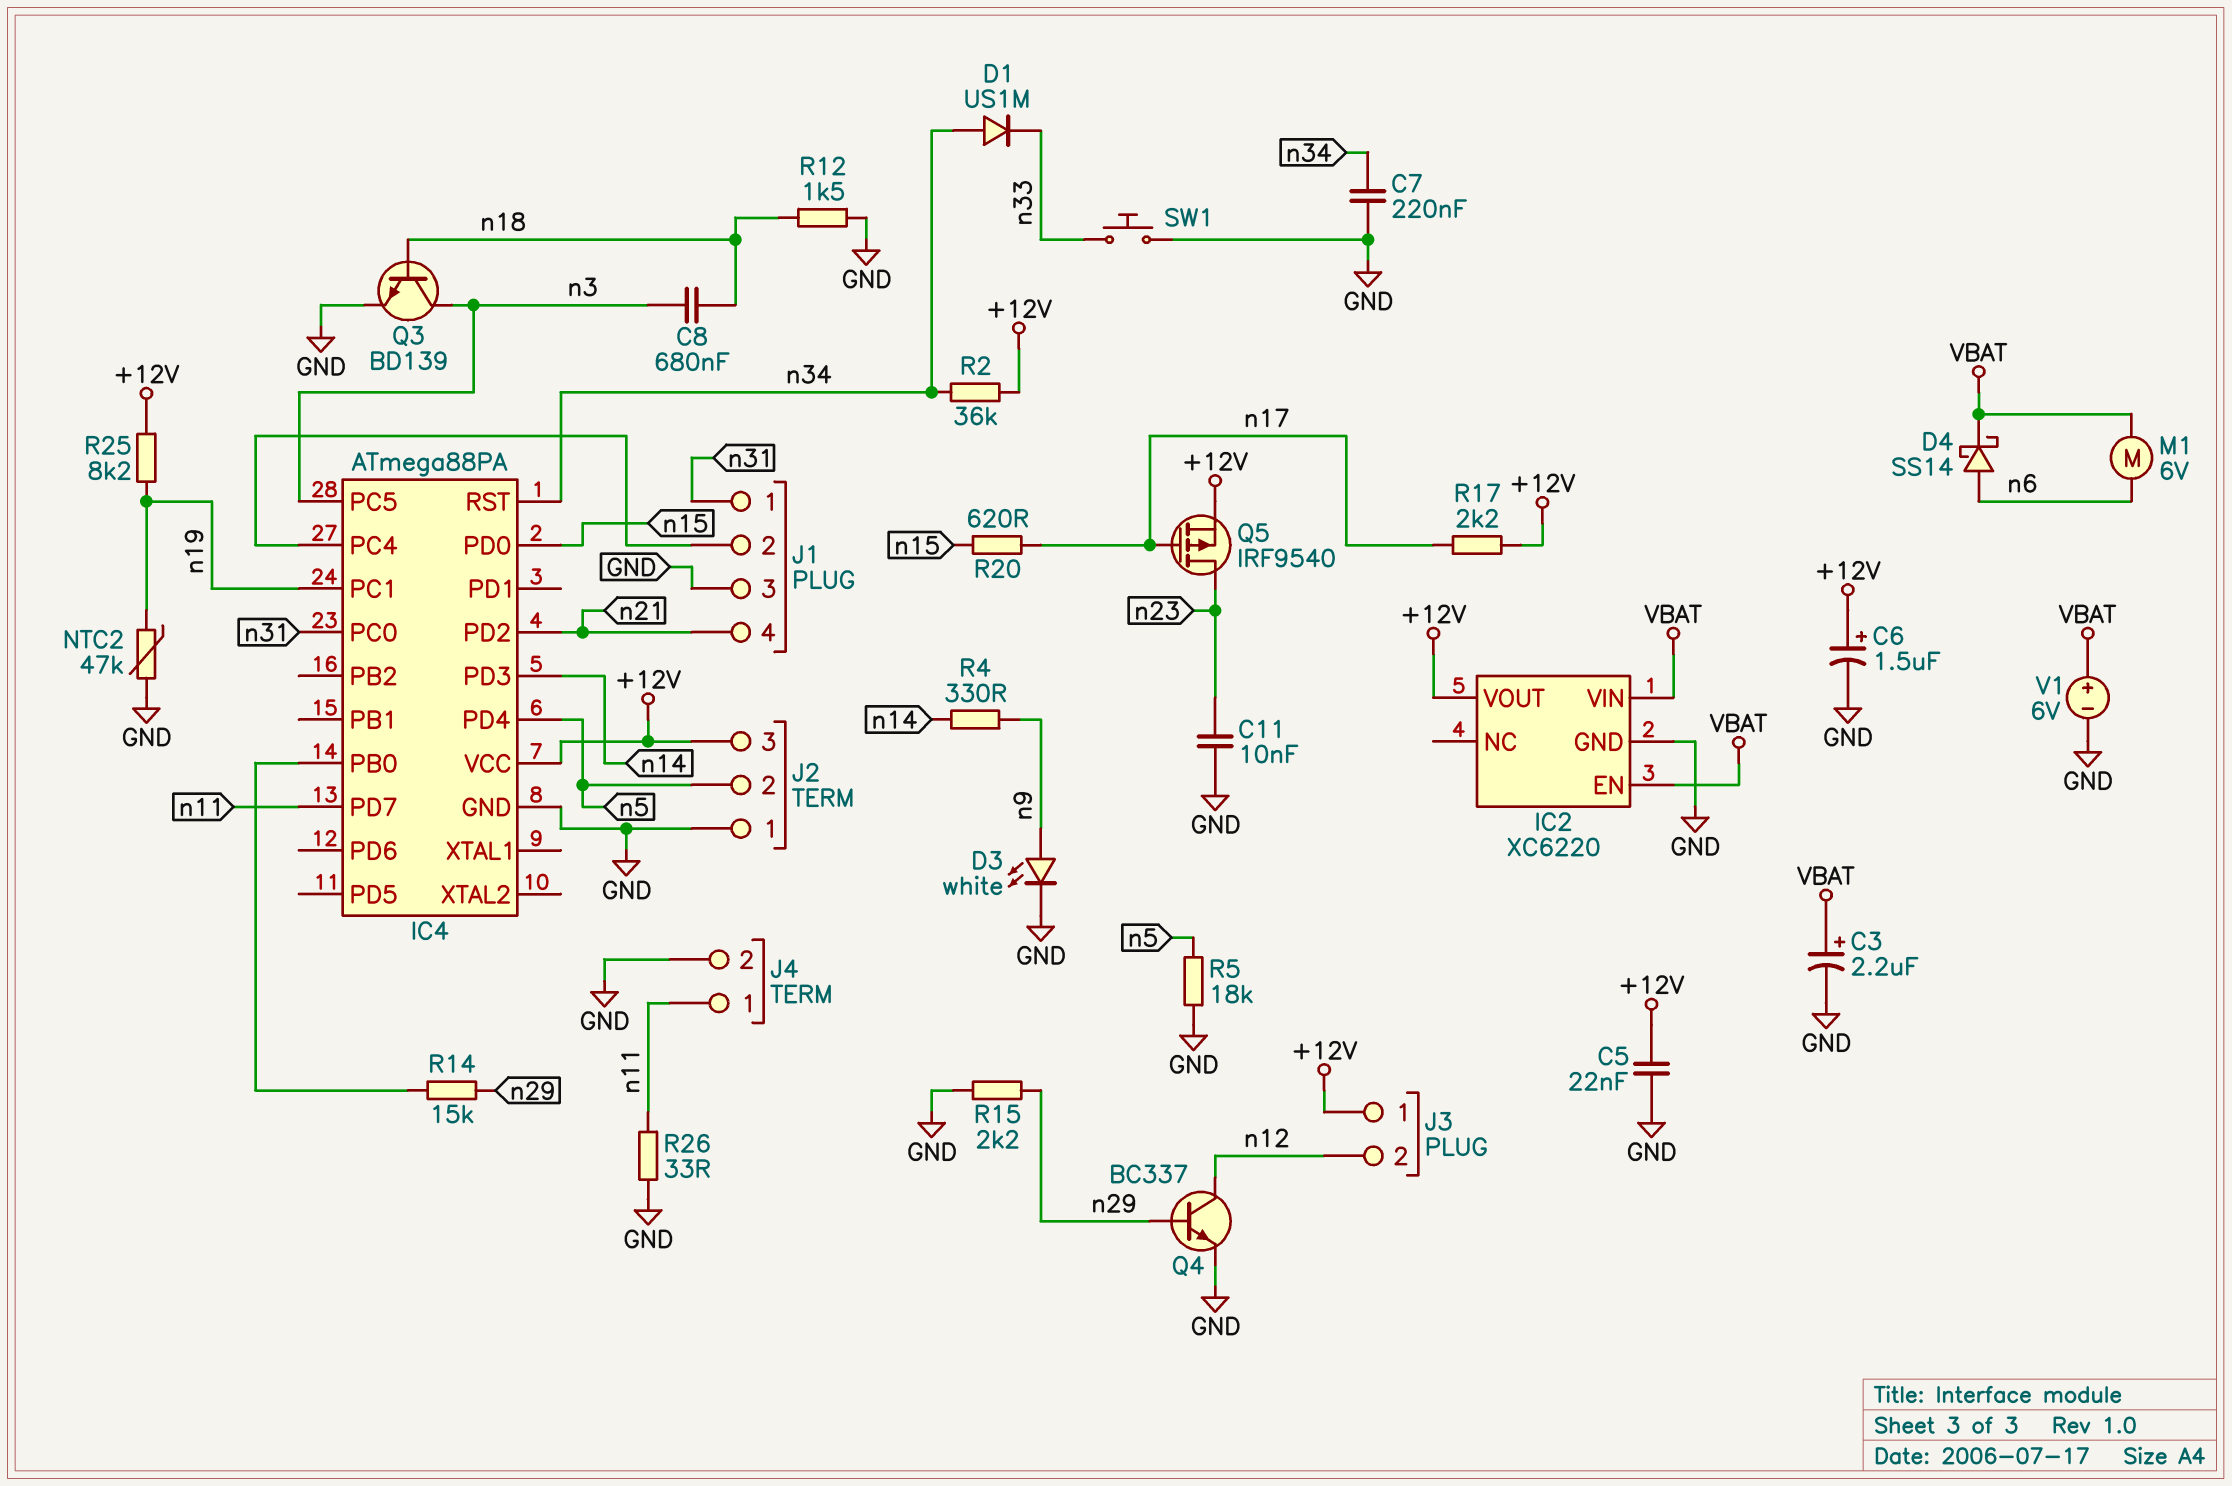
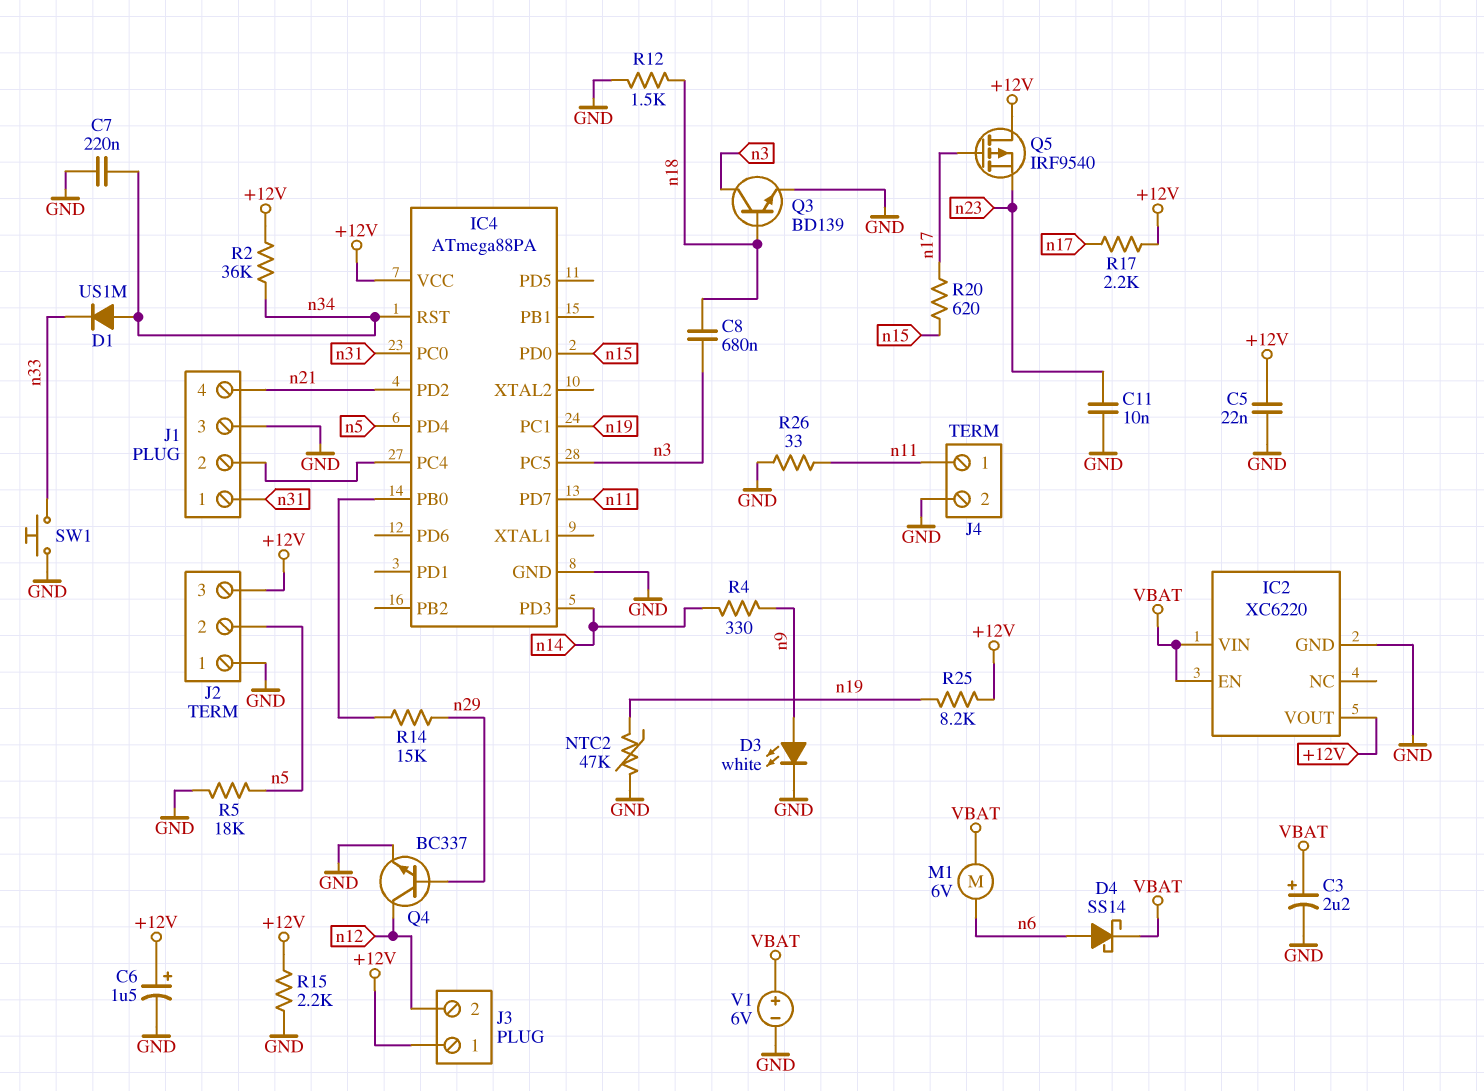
Q5: PMOS IRF9540 (G n17, D n23, S +12V) -> PMOS IRF9540 (G n17, D +12V, S n23)
R15: 2.2k (GND, n29) -> 2.2k (+12V, GND)

